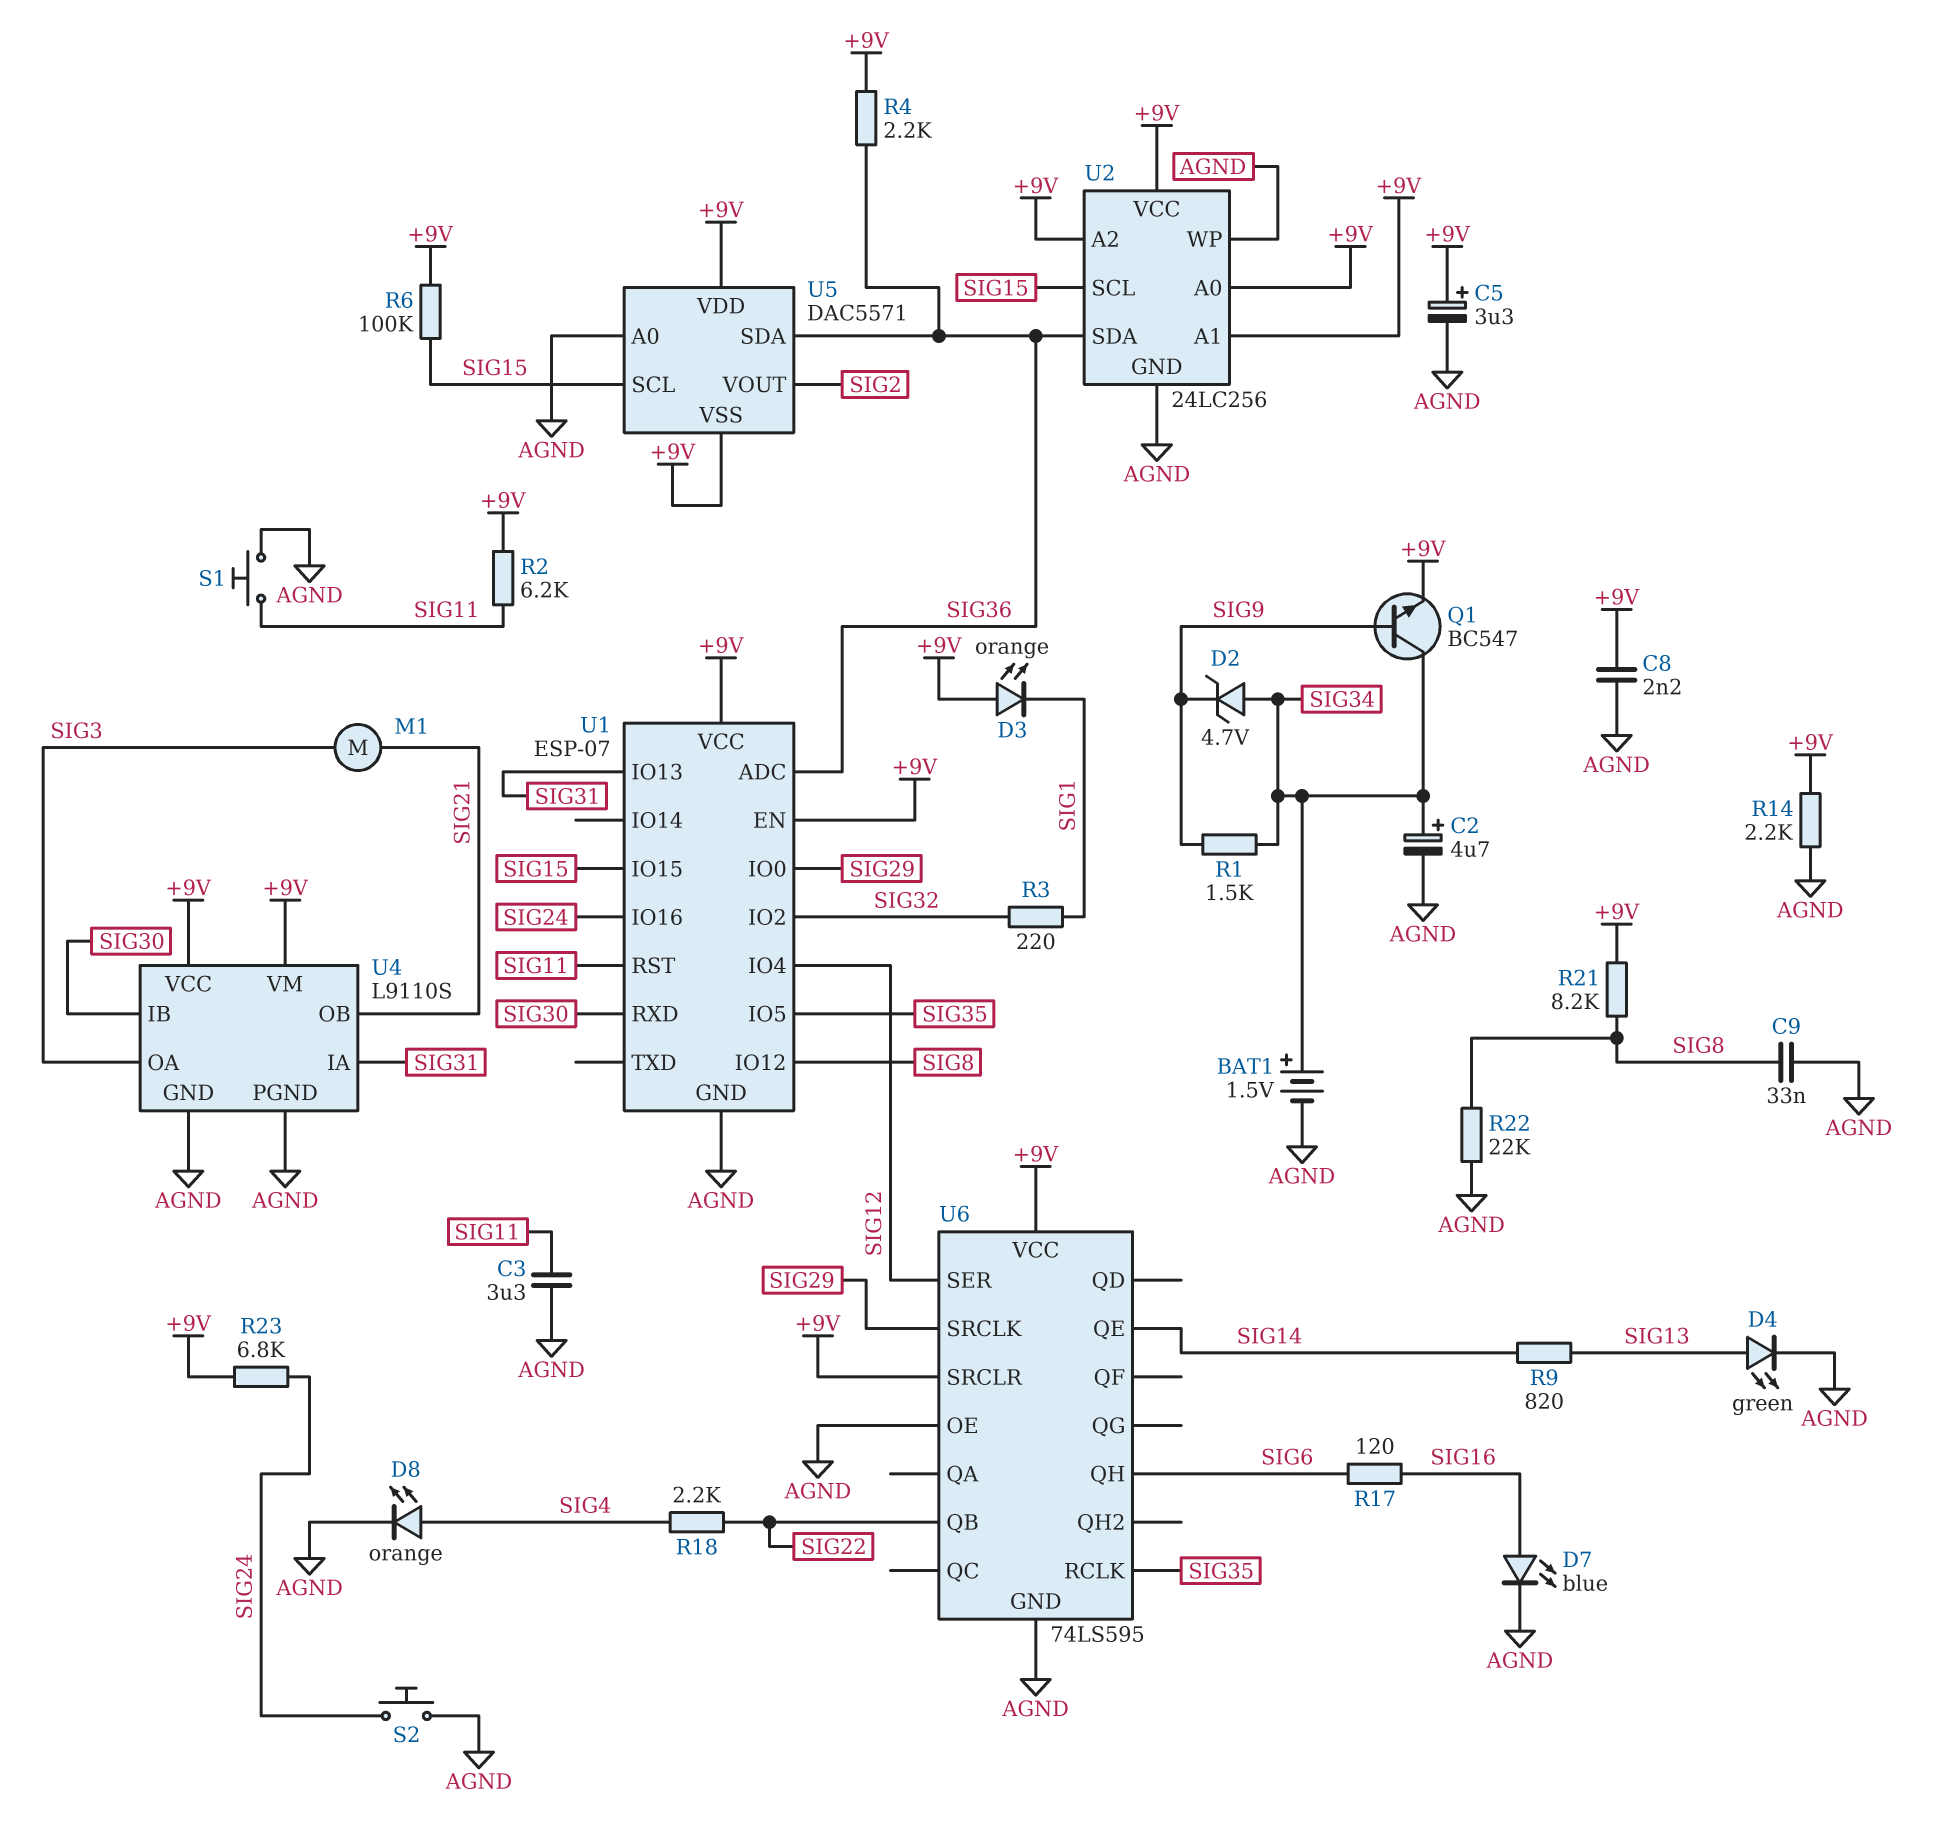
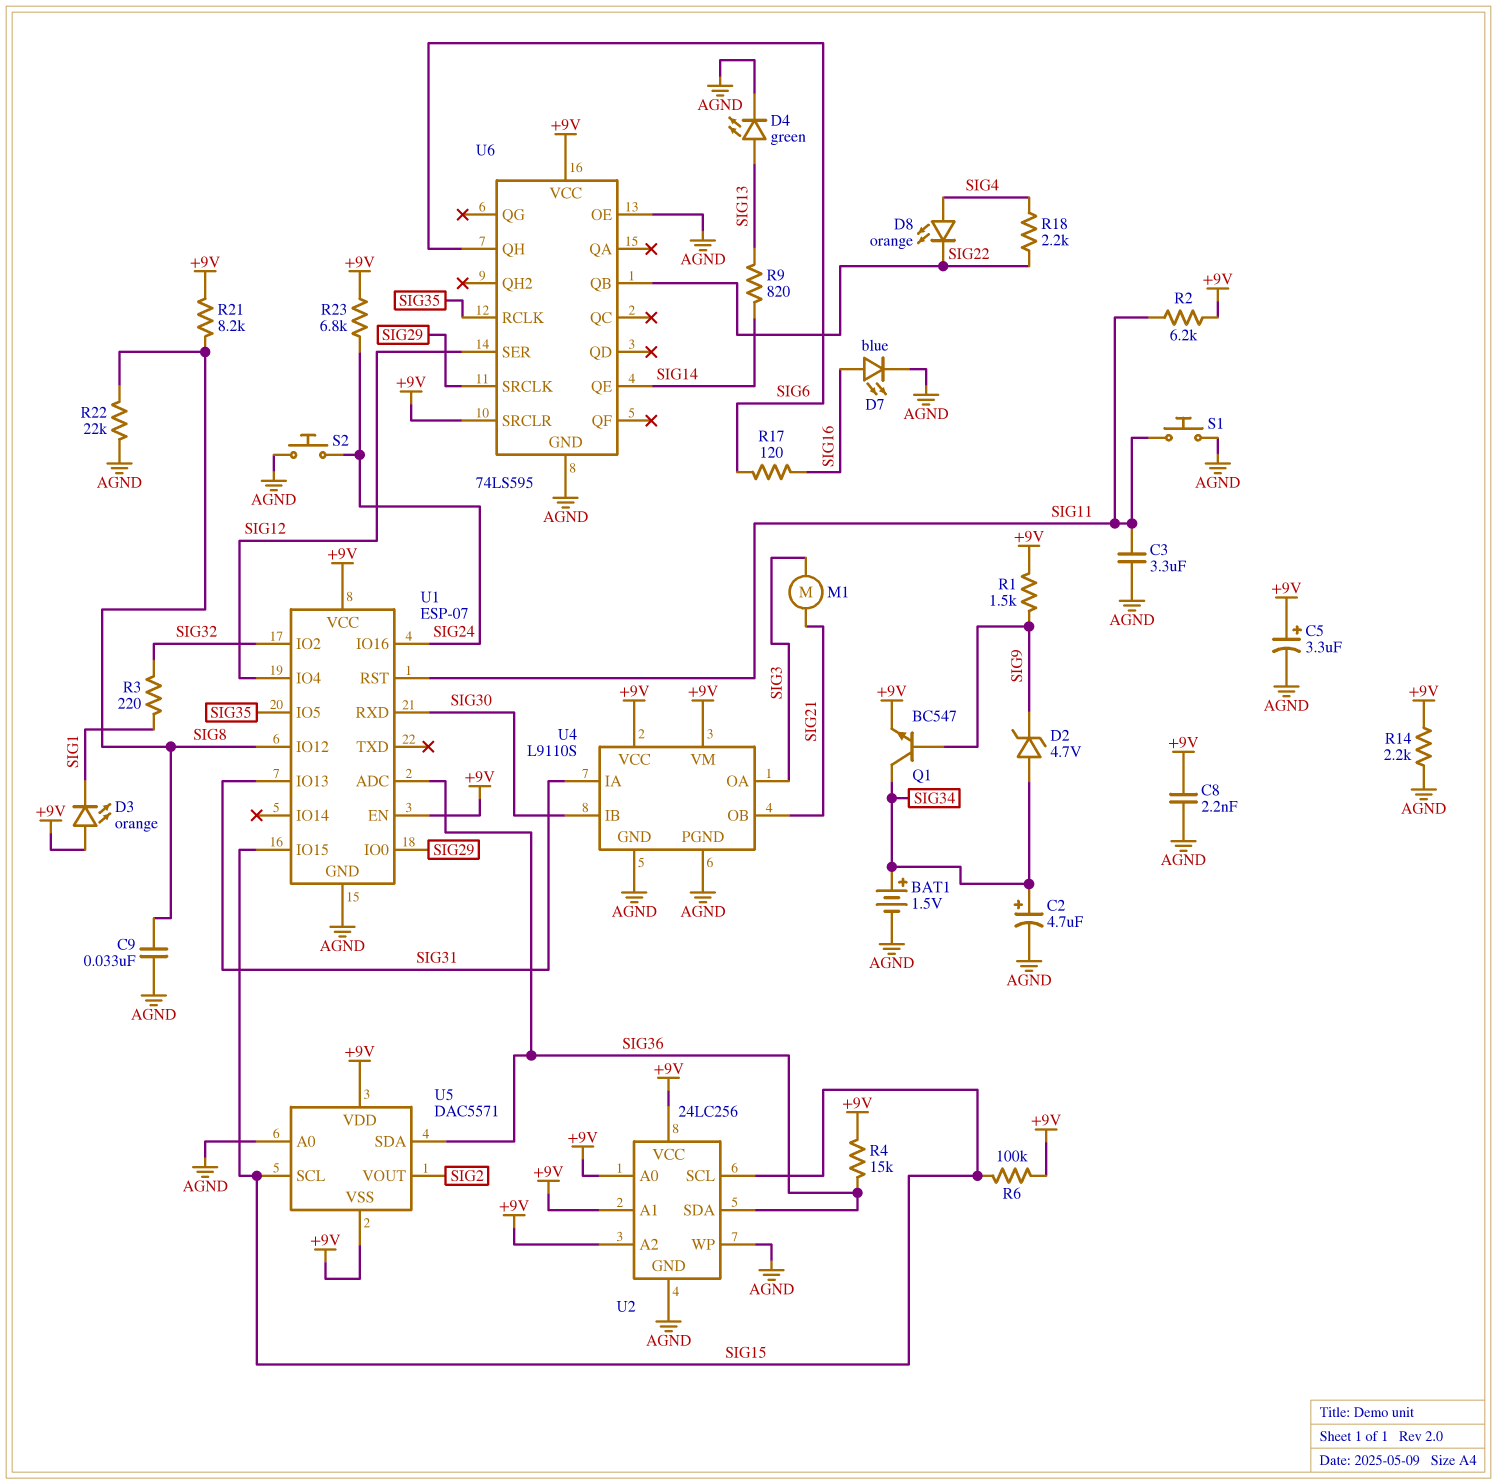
D8: LED orange (A SIG4, K AGND) -> LED orange (A SIG4, K SIG22)
R1: 1.5k (SIG9, SIG34) -> 1.5k (+9V, SIG9)
R4: 2.2k (+9V, SIG36) -> 15k (+9V, SIG36)

